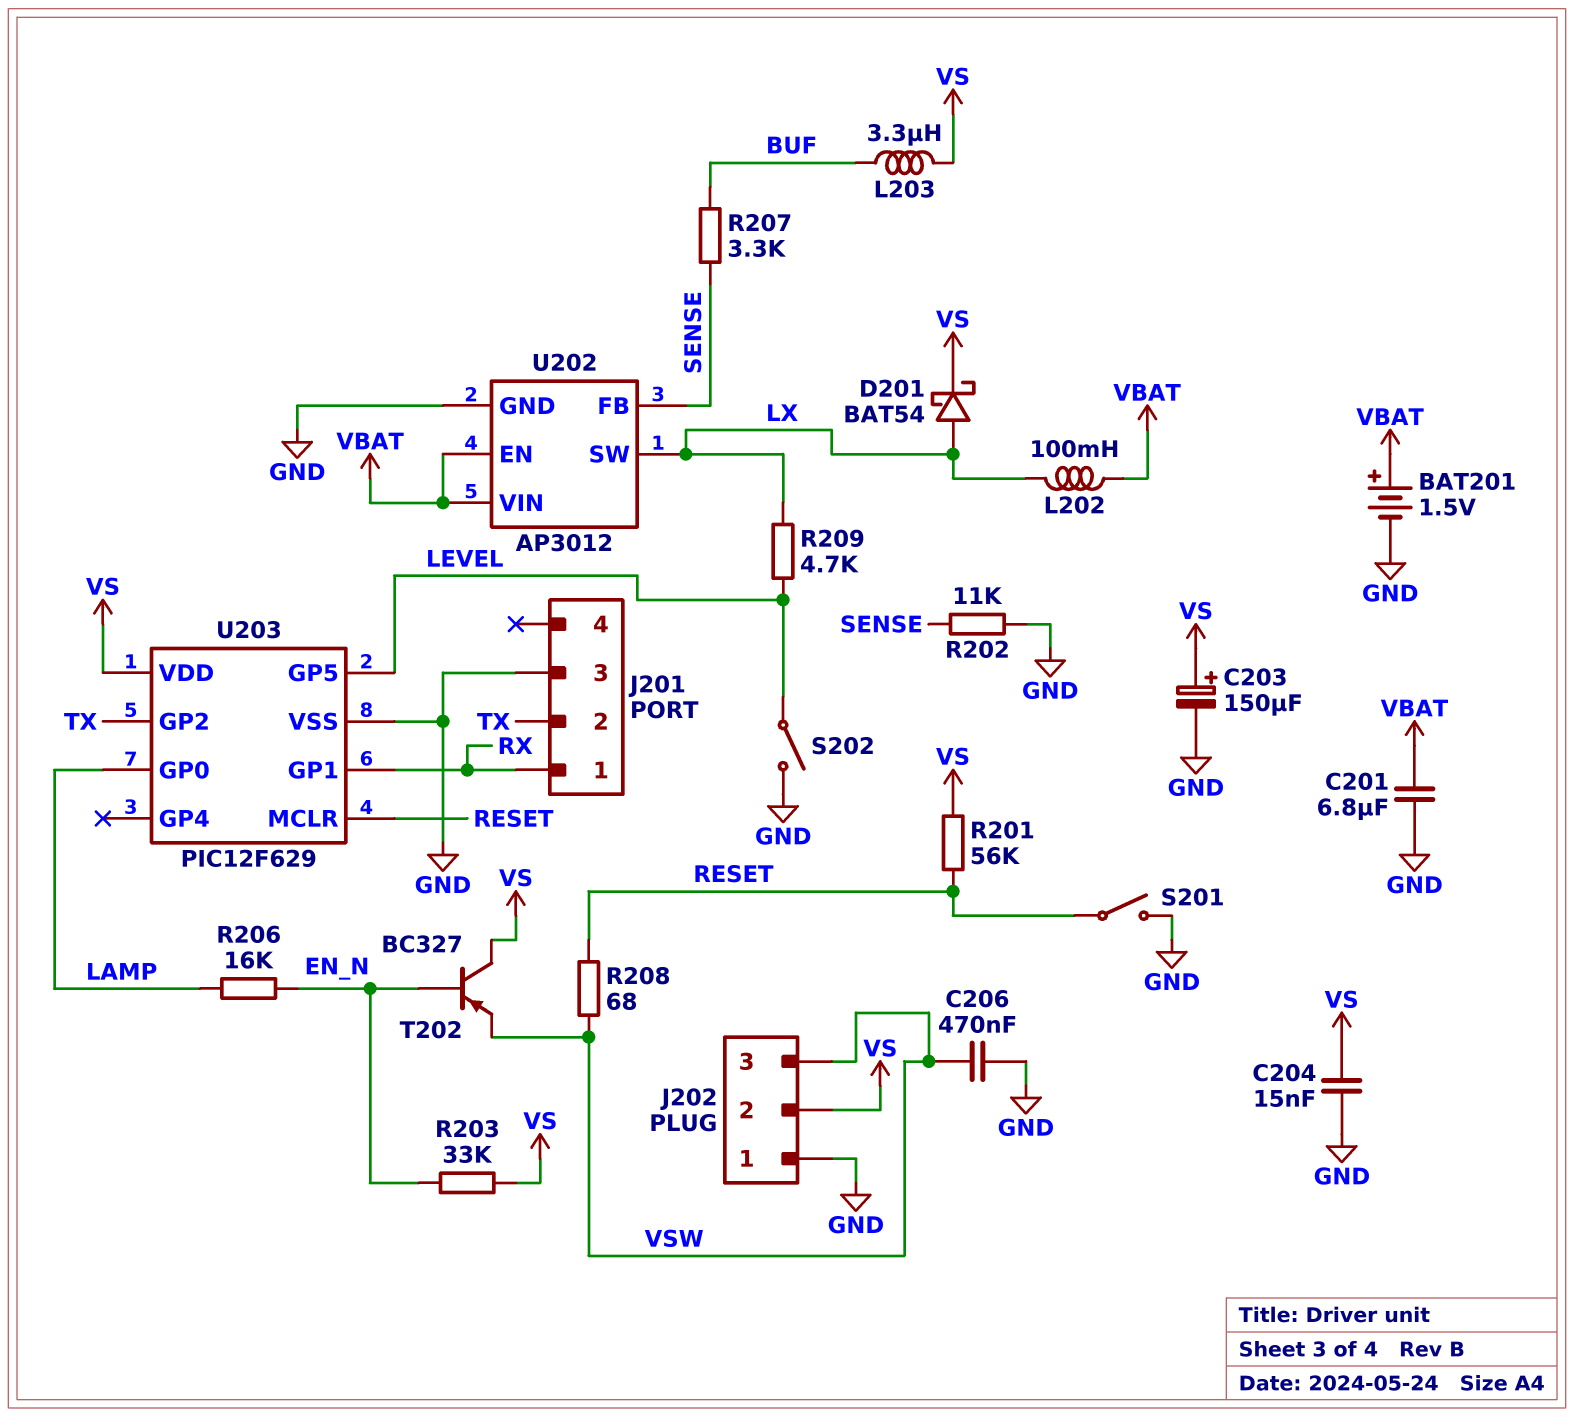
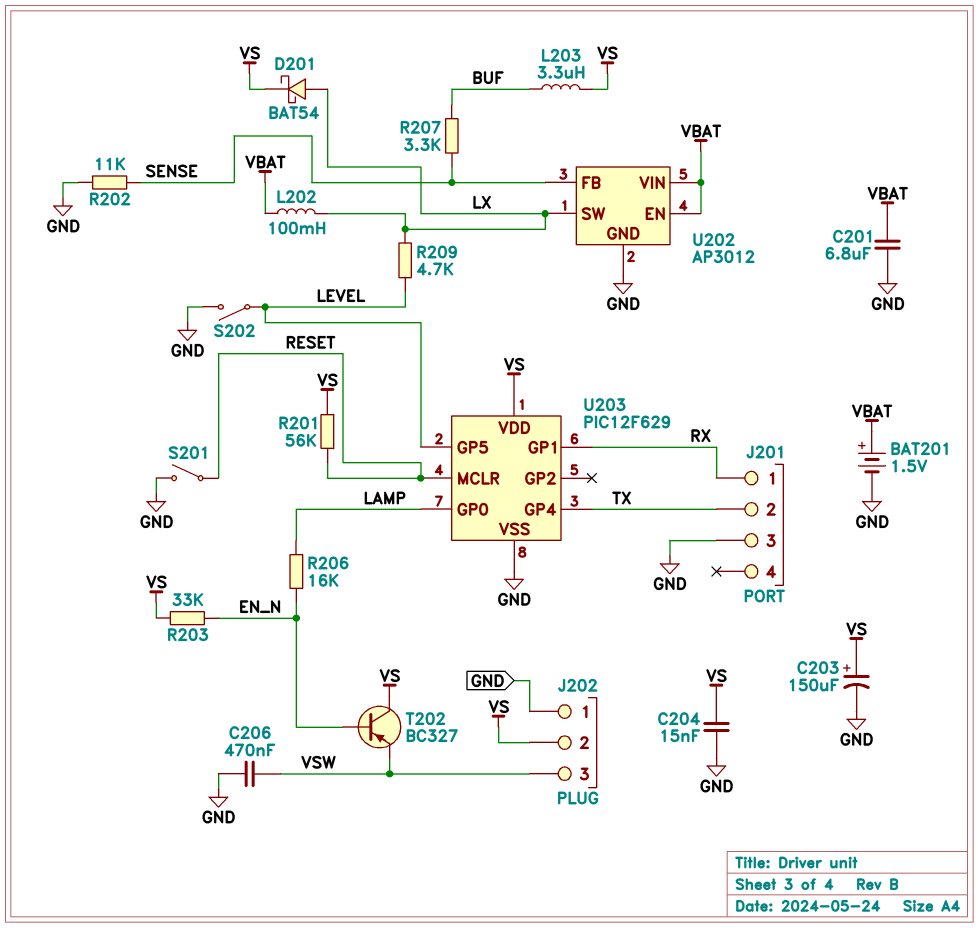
R208: 68 (RESET, VSW) -> none
U203 pin GP2: TX -> none
U203 pin GP4: none -> TX

